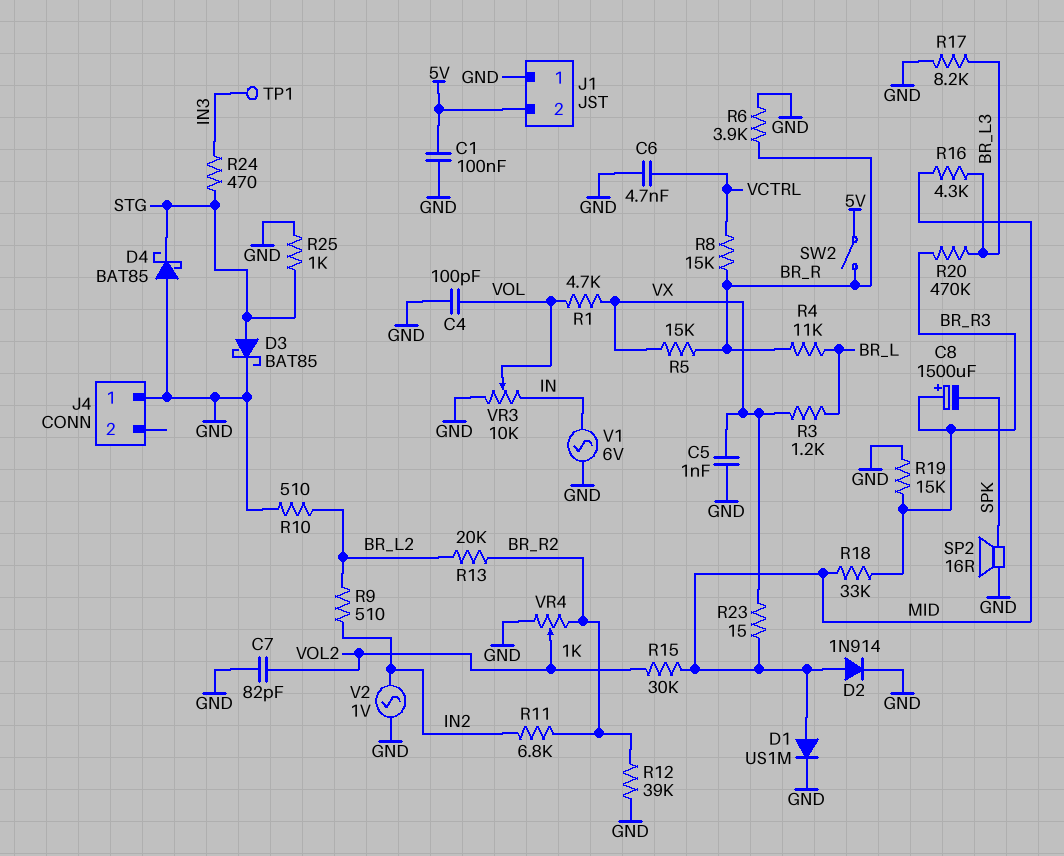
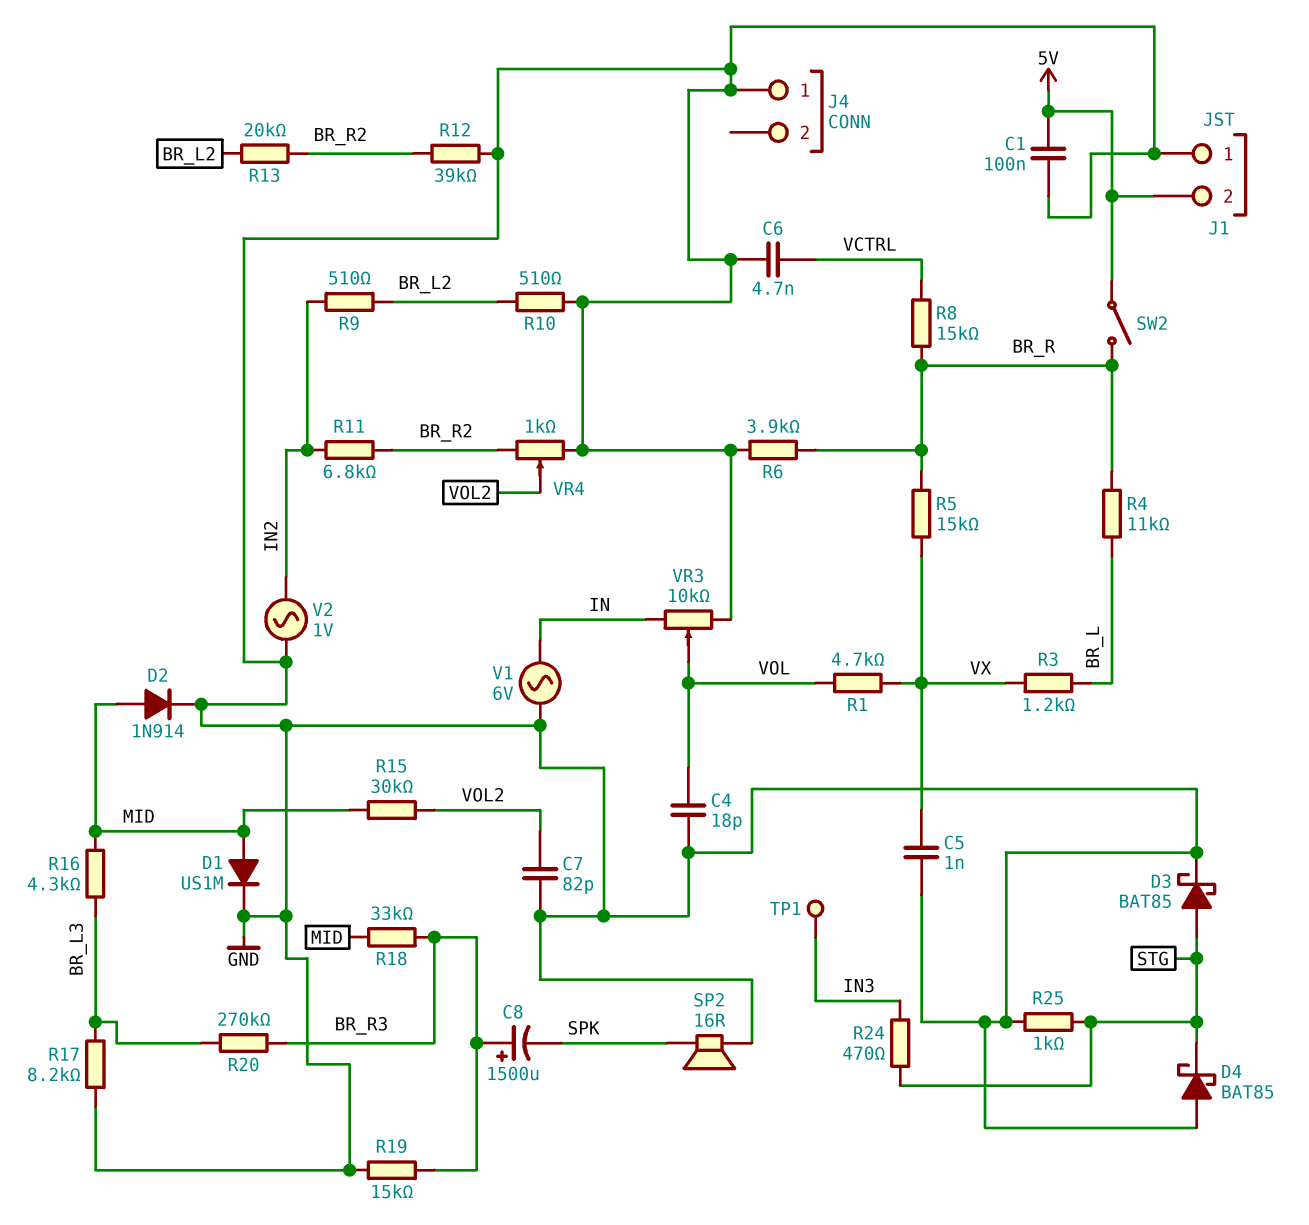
C4: 100pF (GND, VOL) -> 18pF (GND, VOL)
R20: 470k (BR_L3, BR_R3) -> 270k (BR_L3, BR_R3)
R23: 15 (MID, VX) -> none

